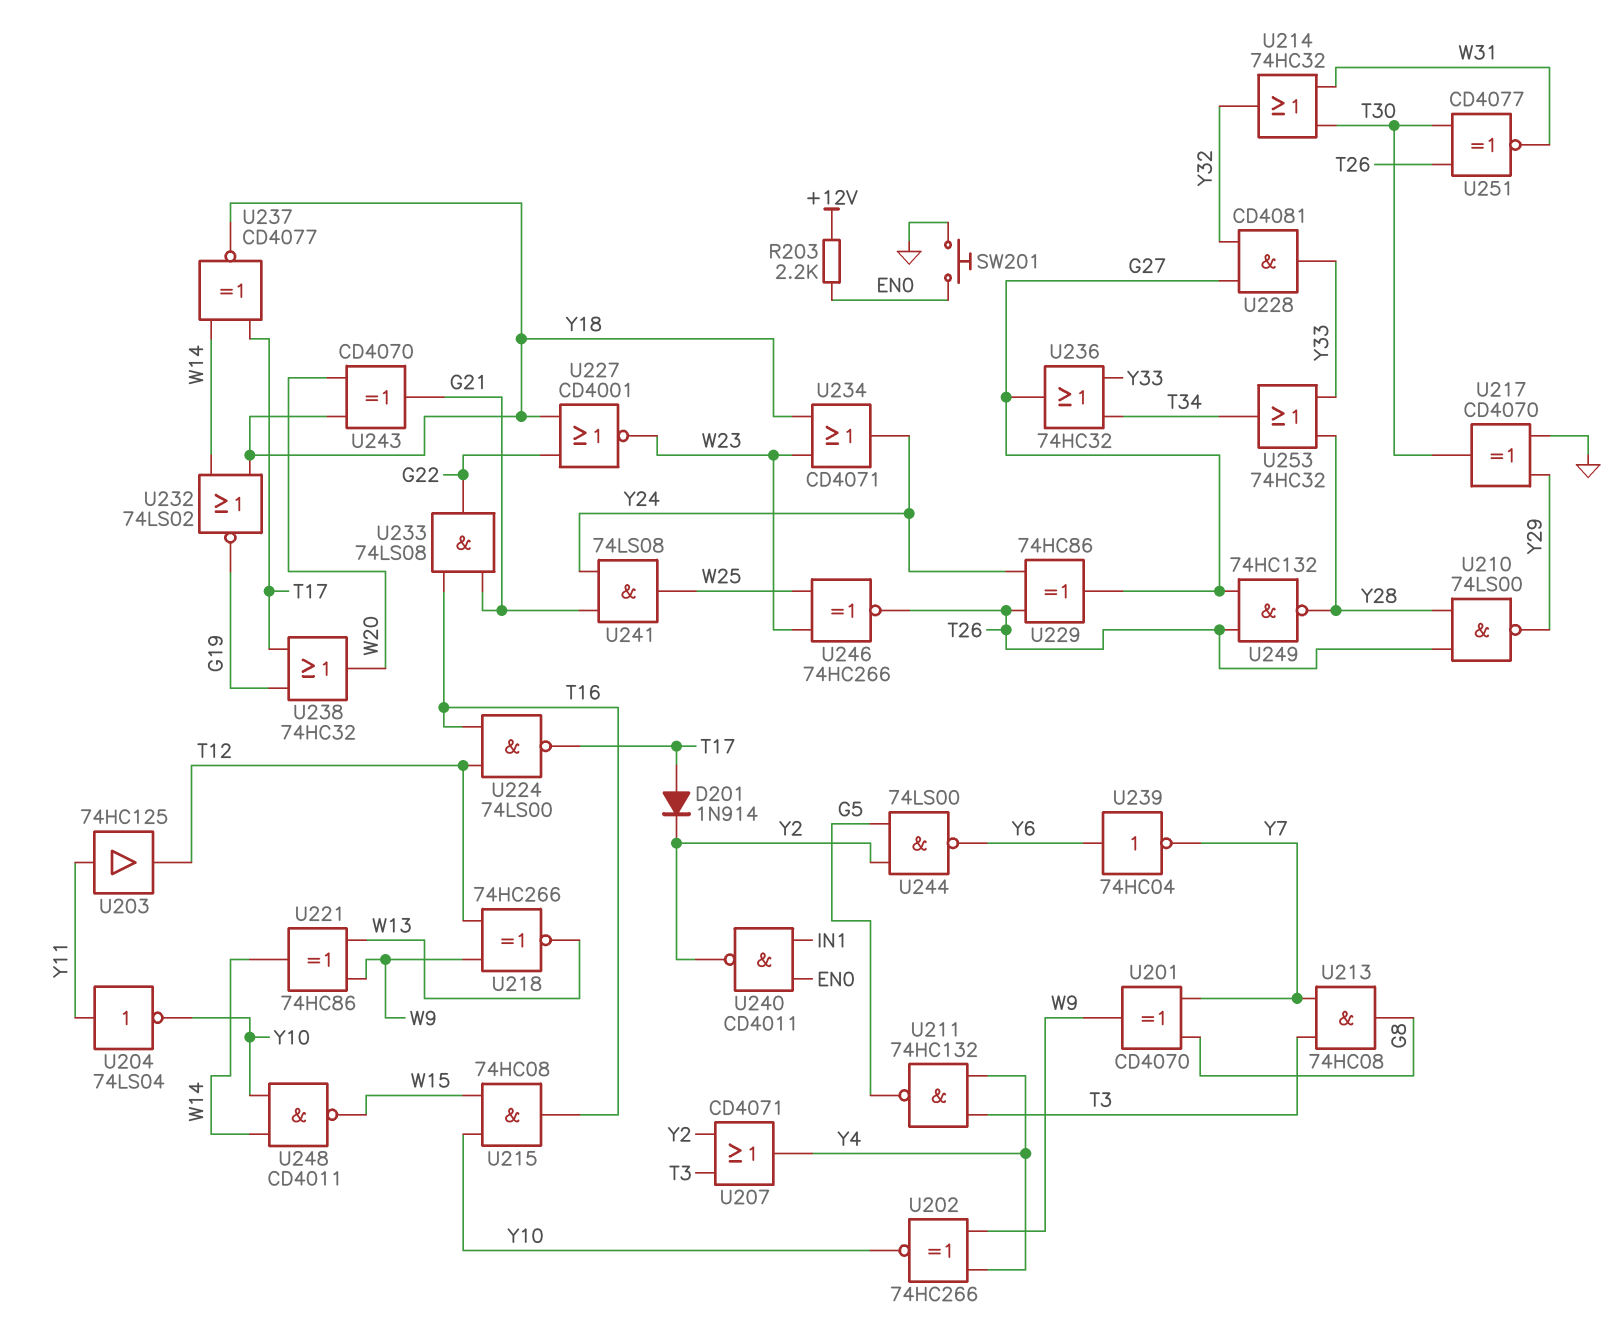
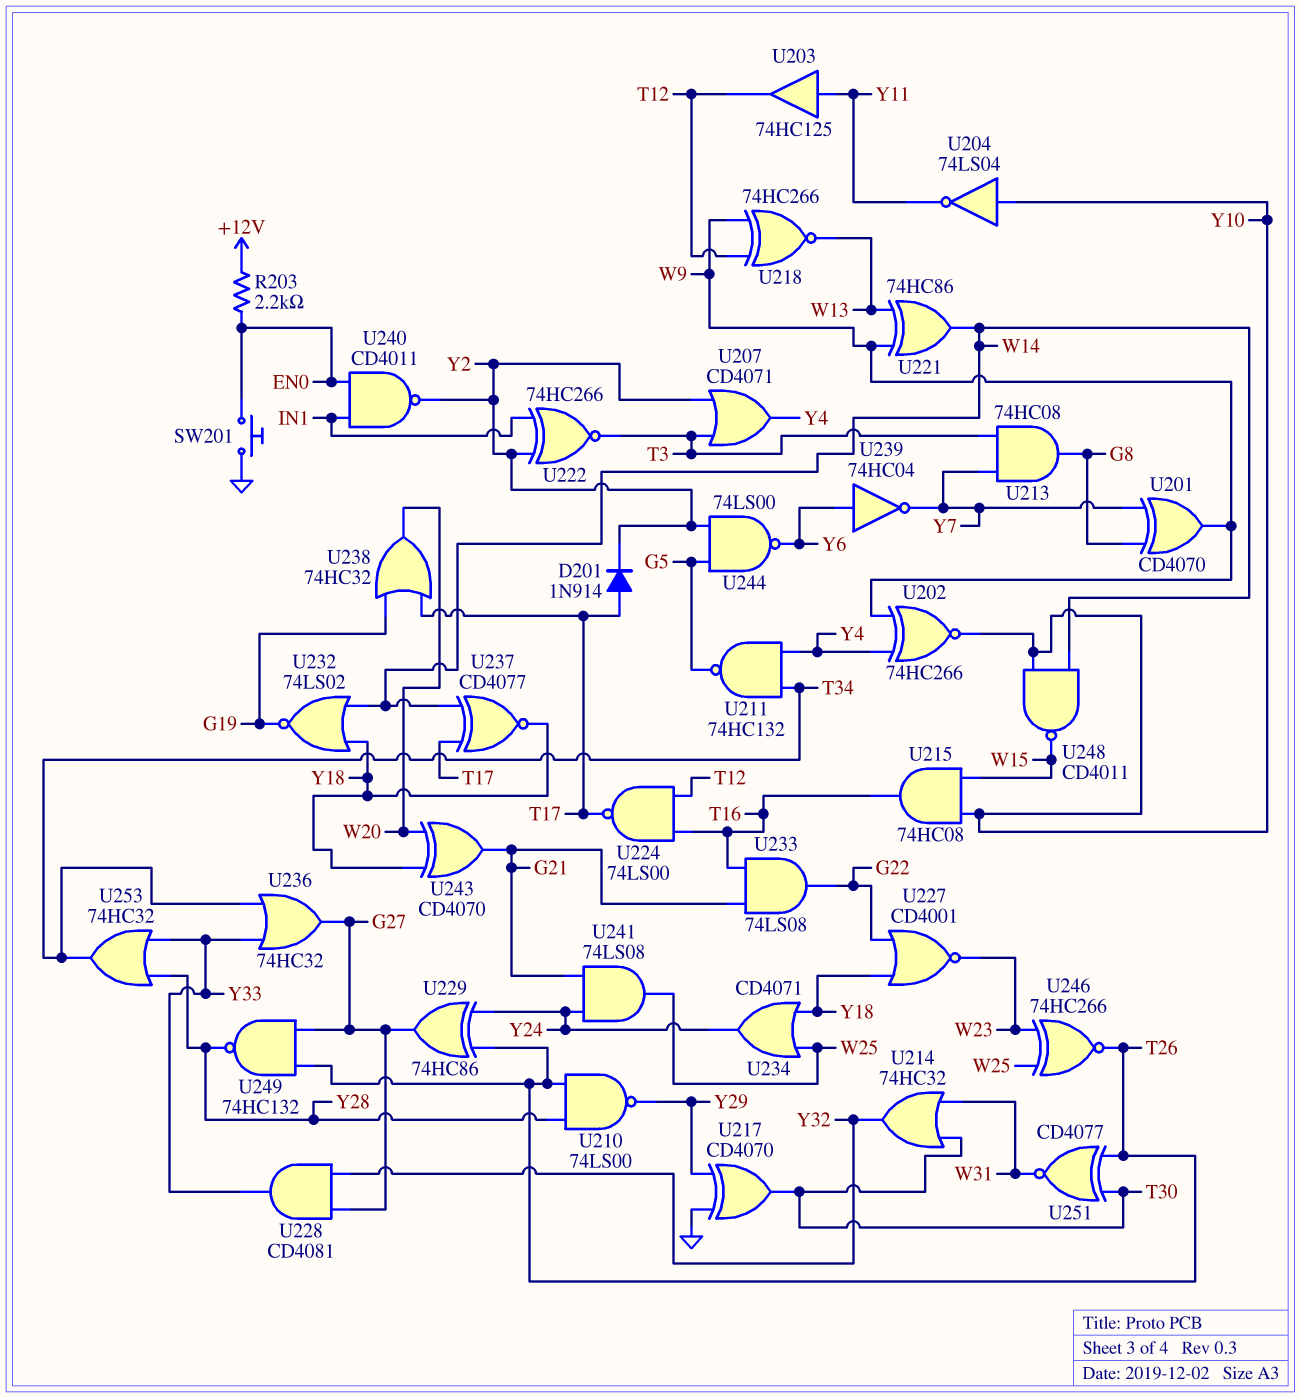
U204: NOT 74LS04 (in Y11, out Y10) -> NOT 74LS04 (in Y10, out Y11)
U211: NAND 74HC132 (in T3, in Y4, out G5) -> NAND 74HC132 (in T34, in Y4, out G5)
U222: none -> XNOR 74HC266 (in IN1, in Y2, out T3)
U234: OR CD4071 (in W23, in Y18, out Y24) -> OR CD4071 (in W25, in Y18, out Y24)

